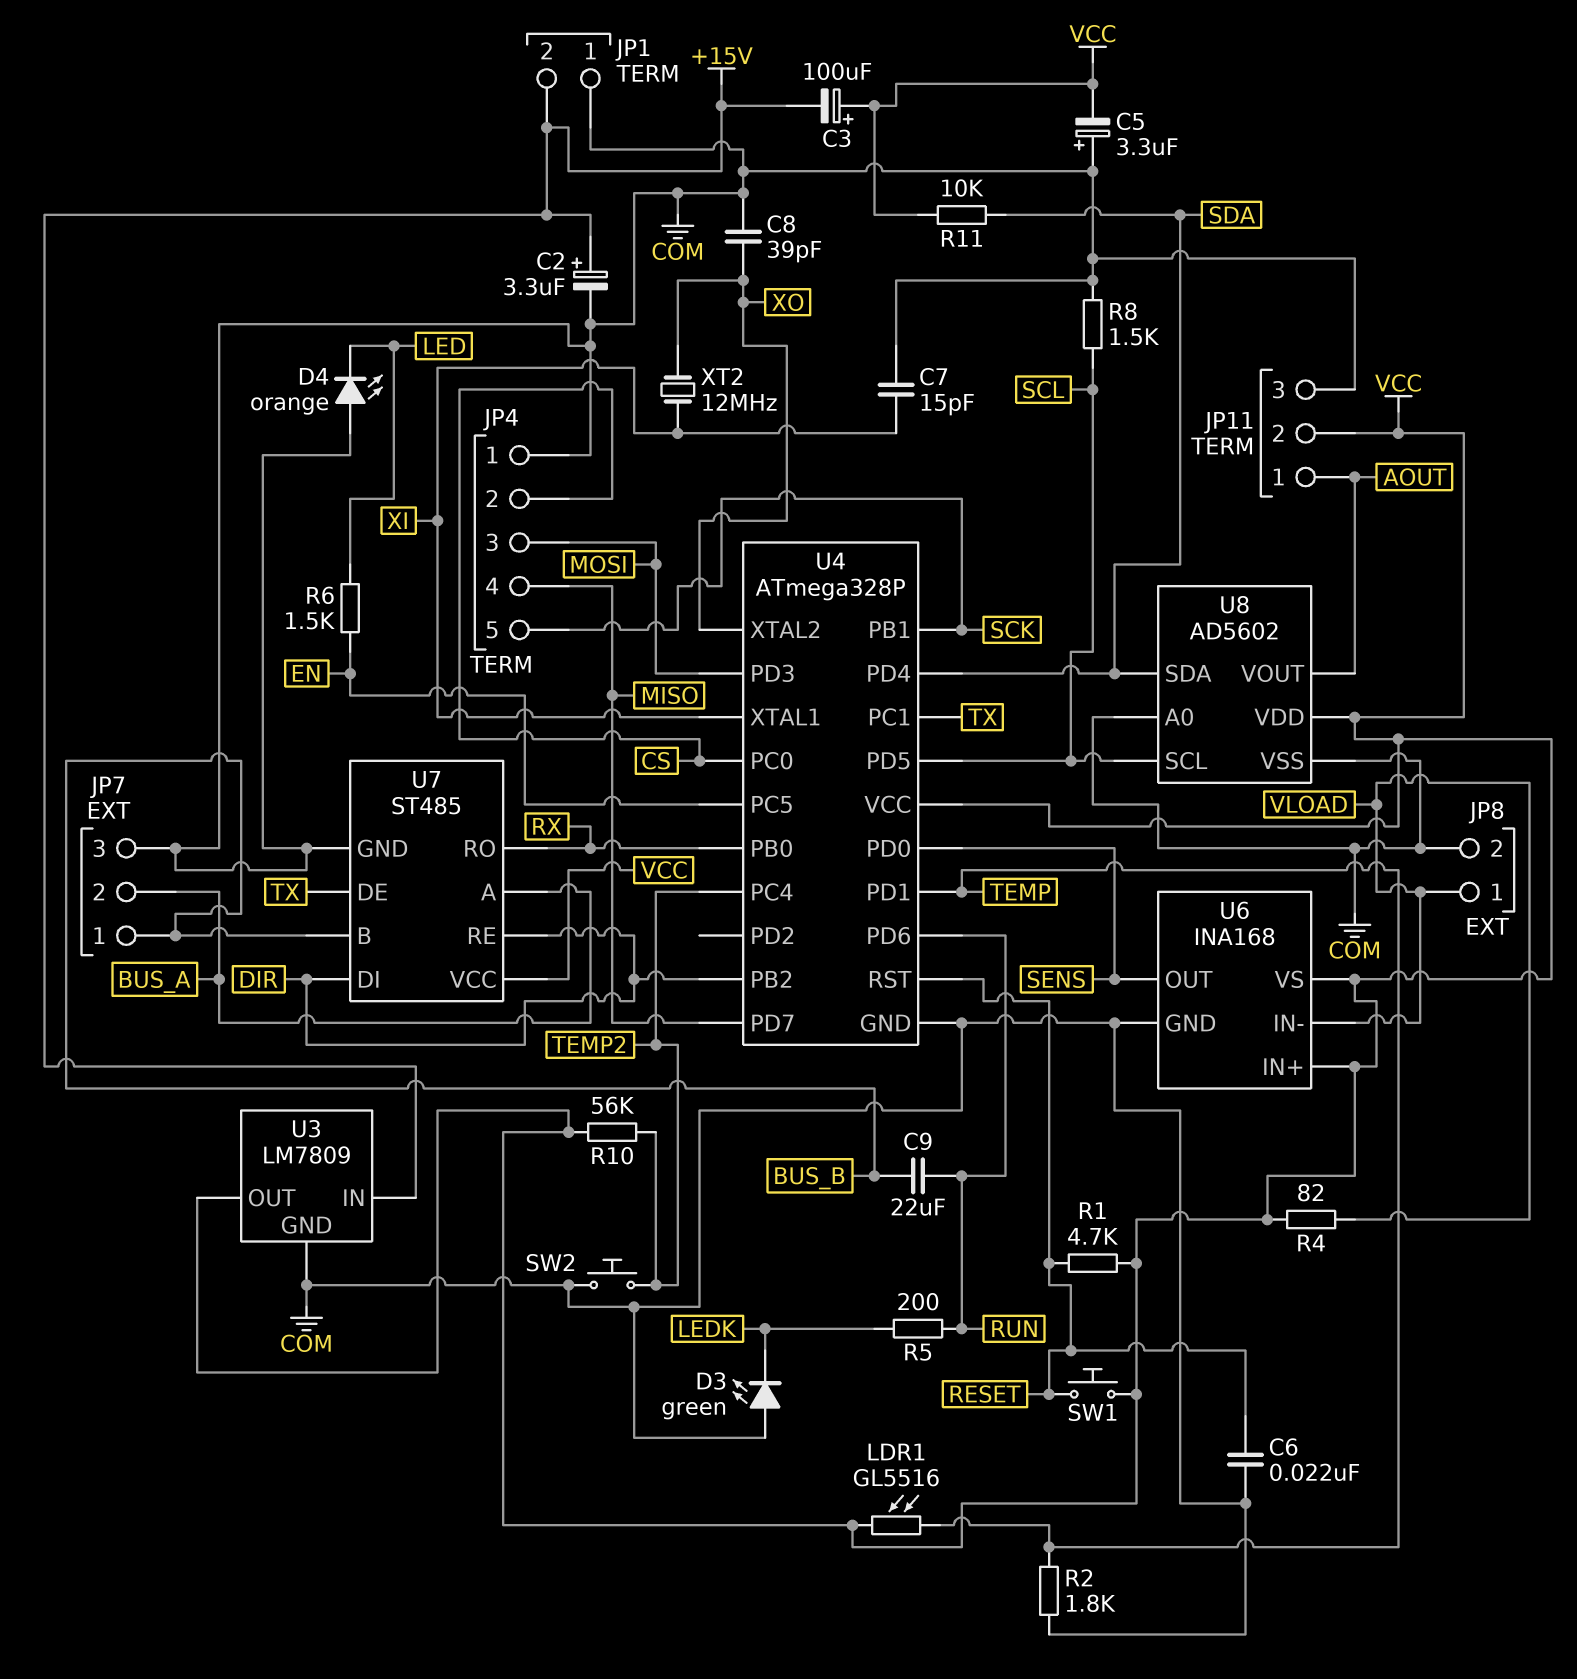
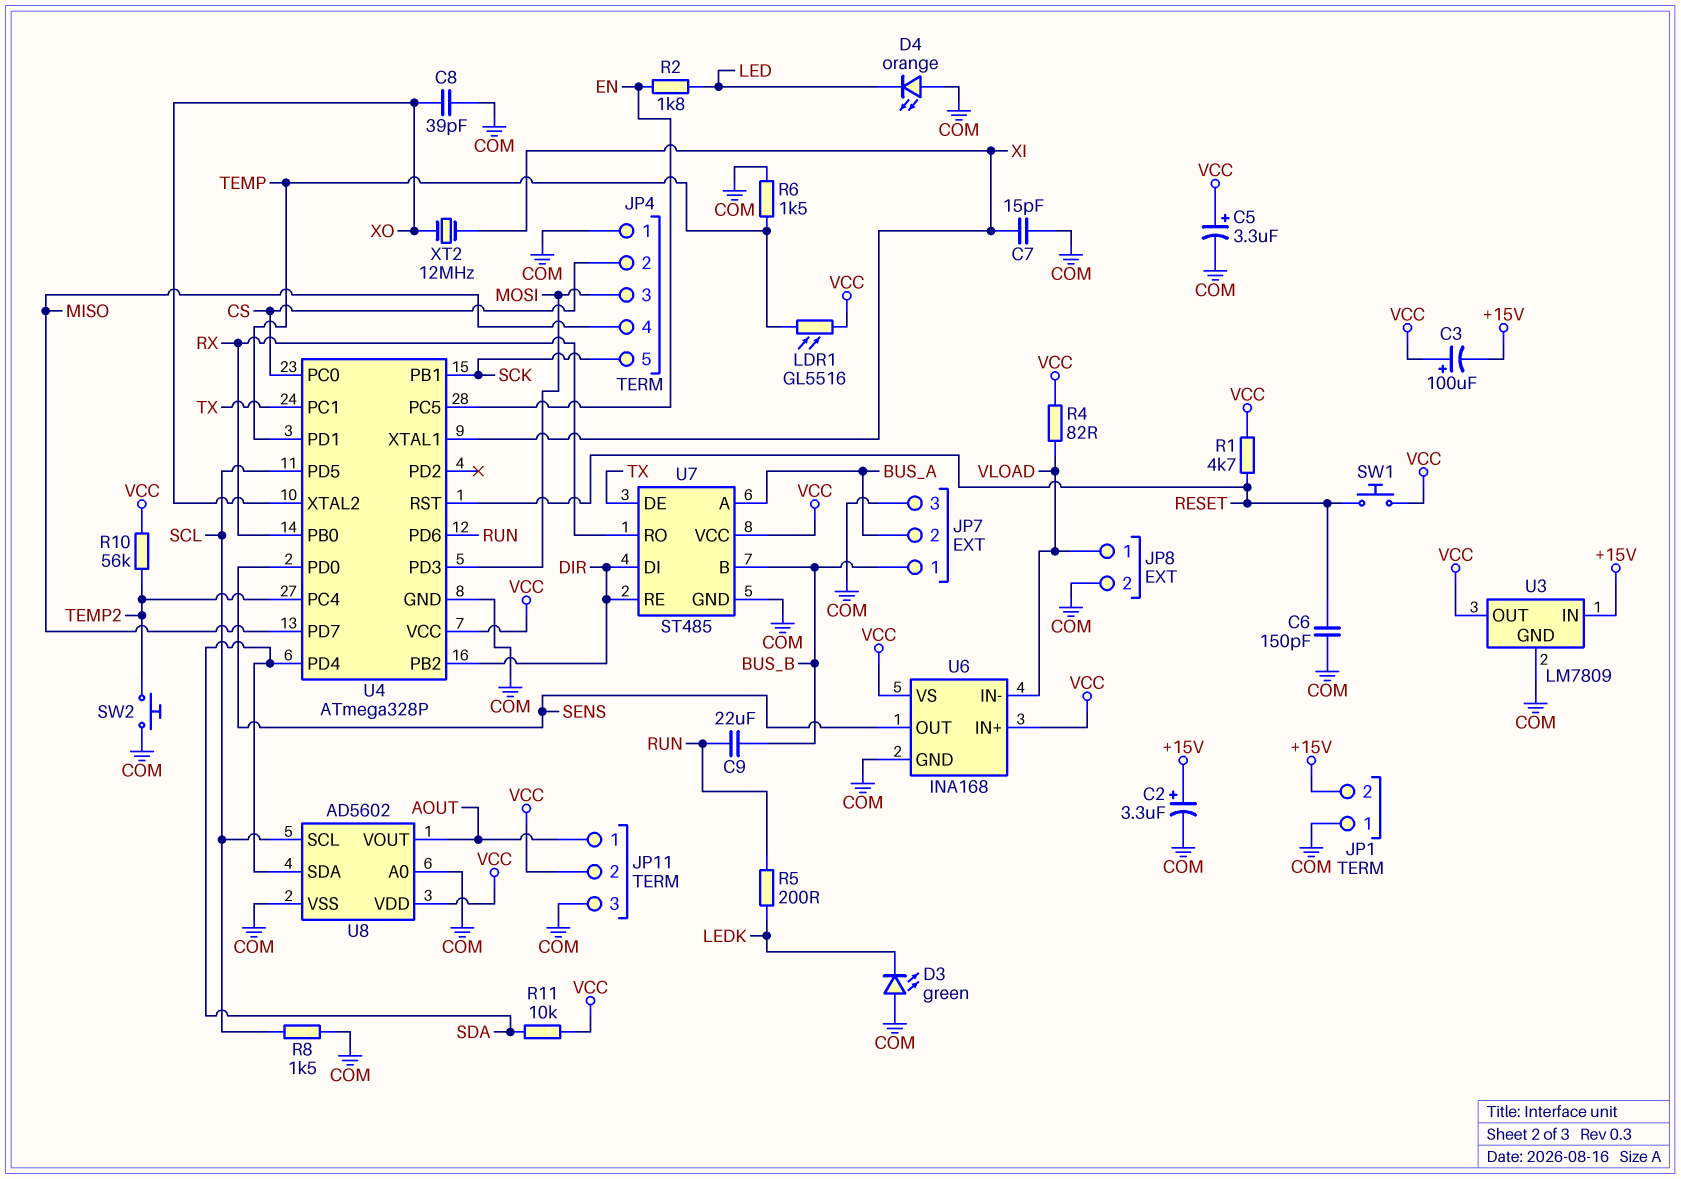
C5: 3.3uF (plus COM, minus VCC) -> 3.3uF (plus VCC, minus COM)
C6: 22nF (COM, RESET) -> 150pF (COM, RESET)
R2: 1.8k (COM, TEMP) -> 1.8k (EN, LED)
R6: 1.5k (EN, LED) -> 1.5k (COM, TEMP)

